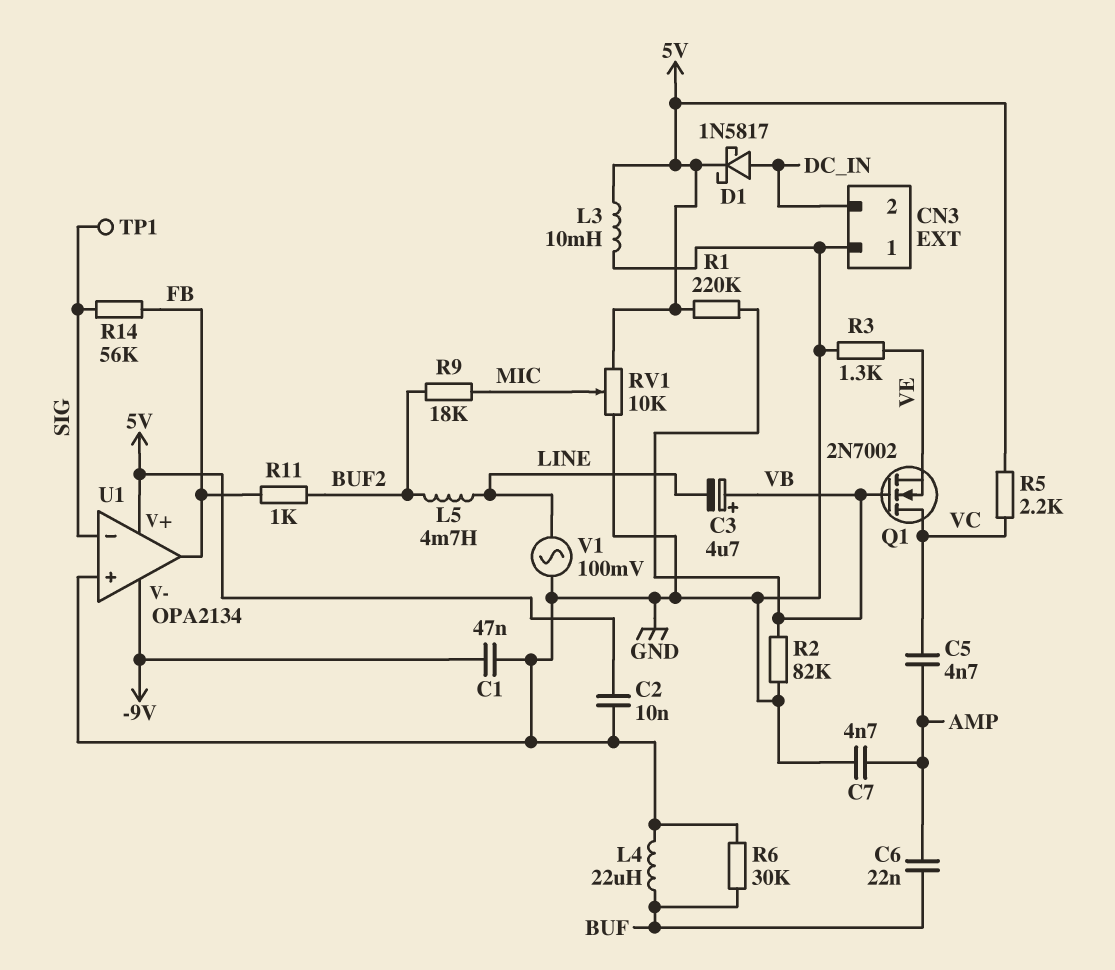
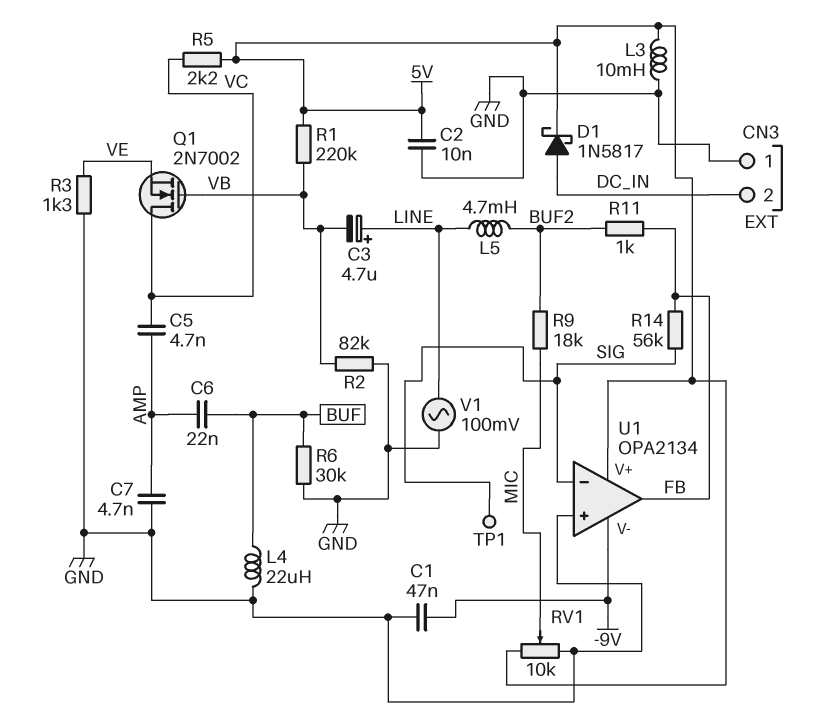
C3: 4.7uF (plus VB, minus LINE) -> 4.7uF (plus LINE, minus VB)

